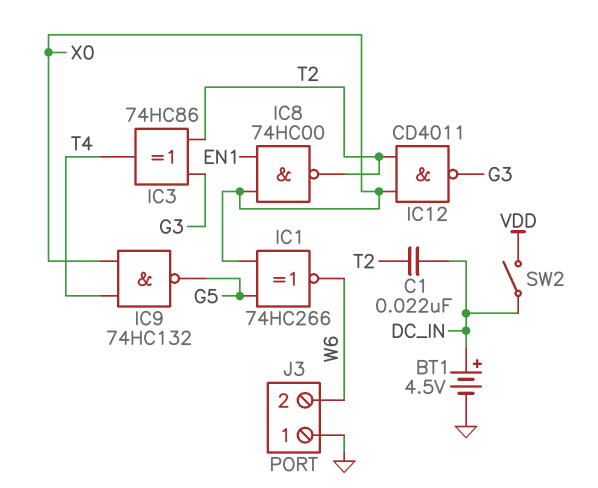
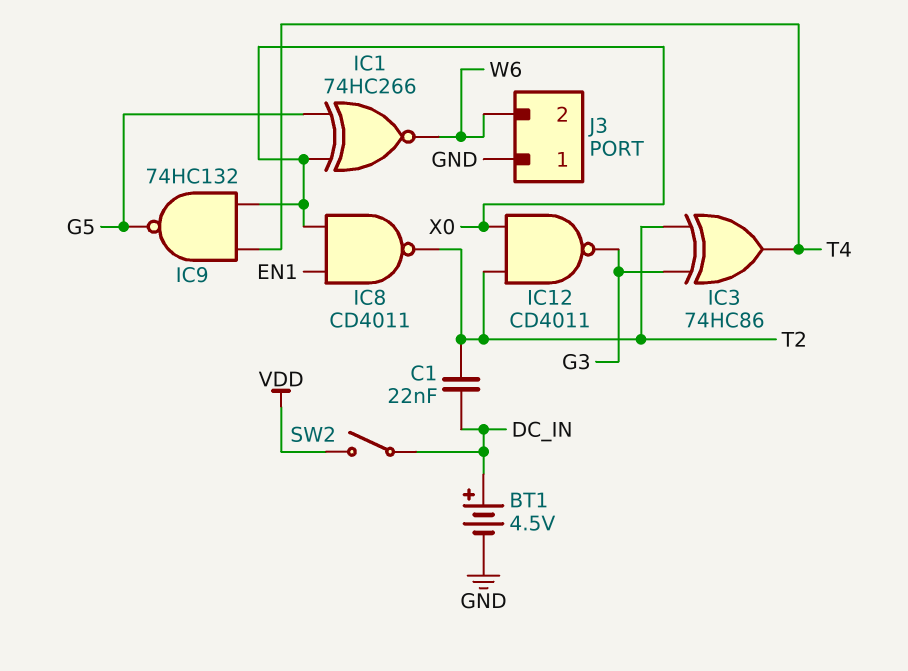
IC8: NAND 74HC00 (in EN1, in X0, out T2) -> NAND CD4011 (in EN1, in X0, out T2)

